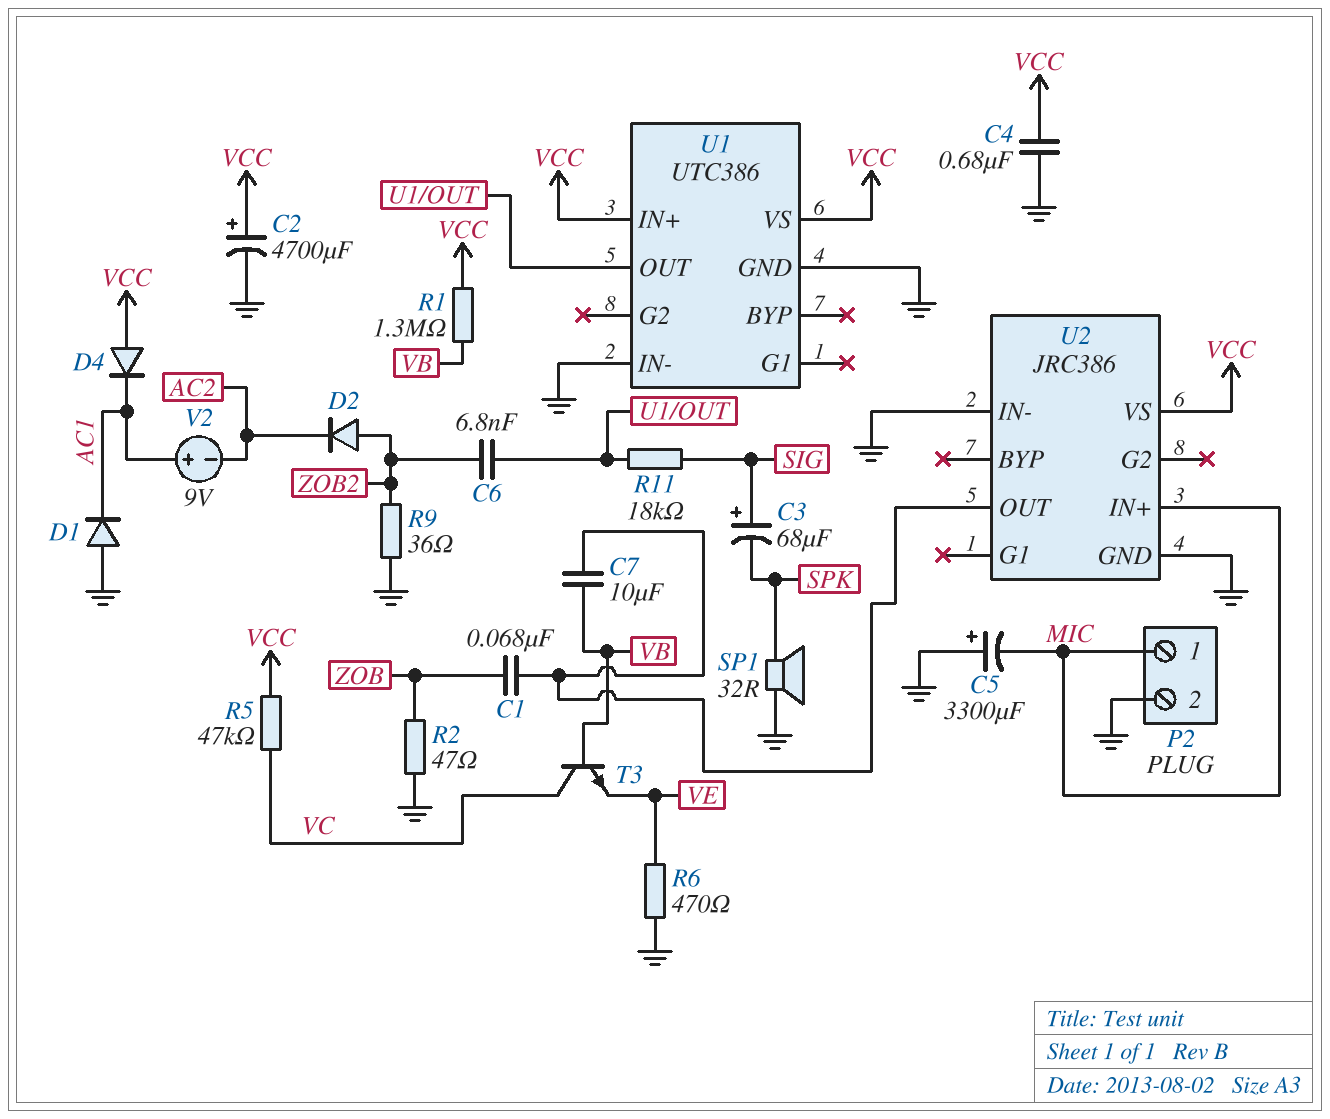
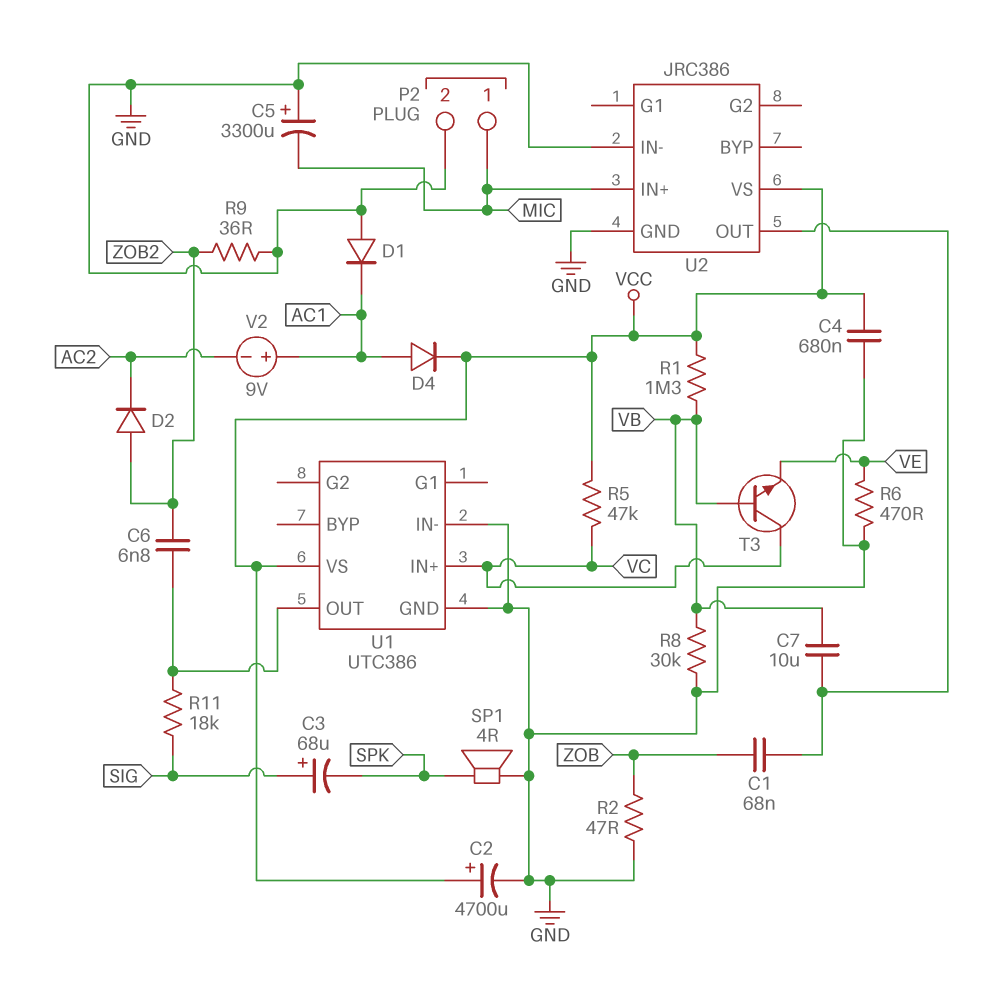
D4: diode (A VCC, K AC1) -> diode (A AC1, K VCC)
R8: none -> 30k (GND, VB)
SP1: speaker 32R (GND, SPK) -> speaker 4R (GND, SPK)
U1 pin IN+: VCC -> VC

